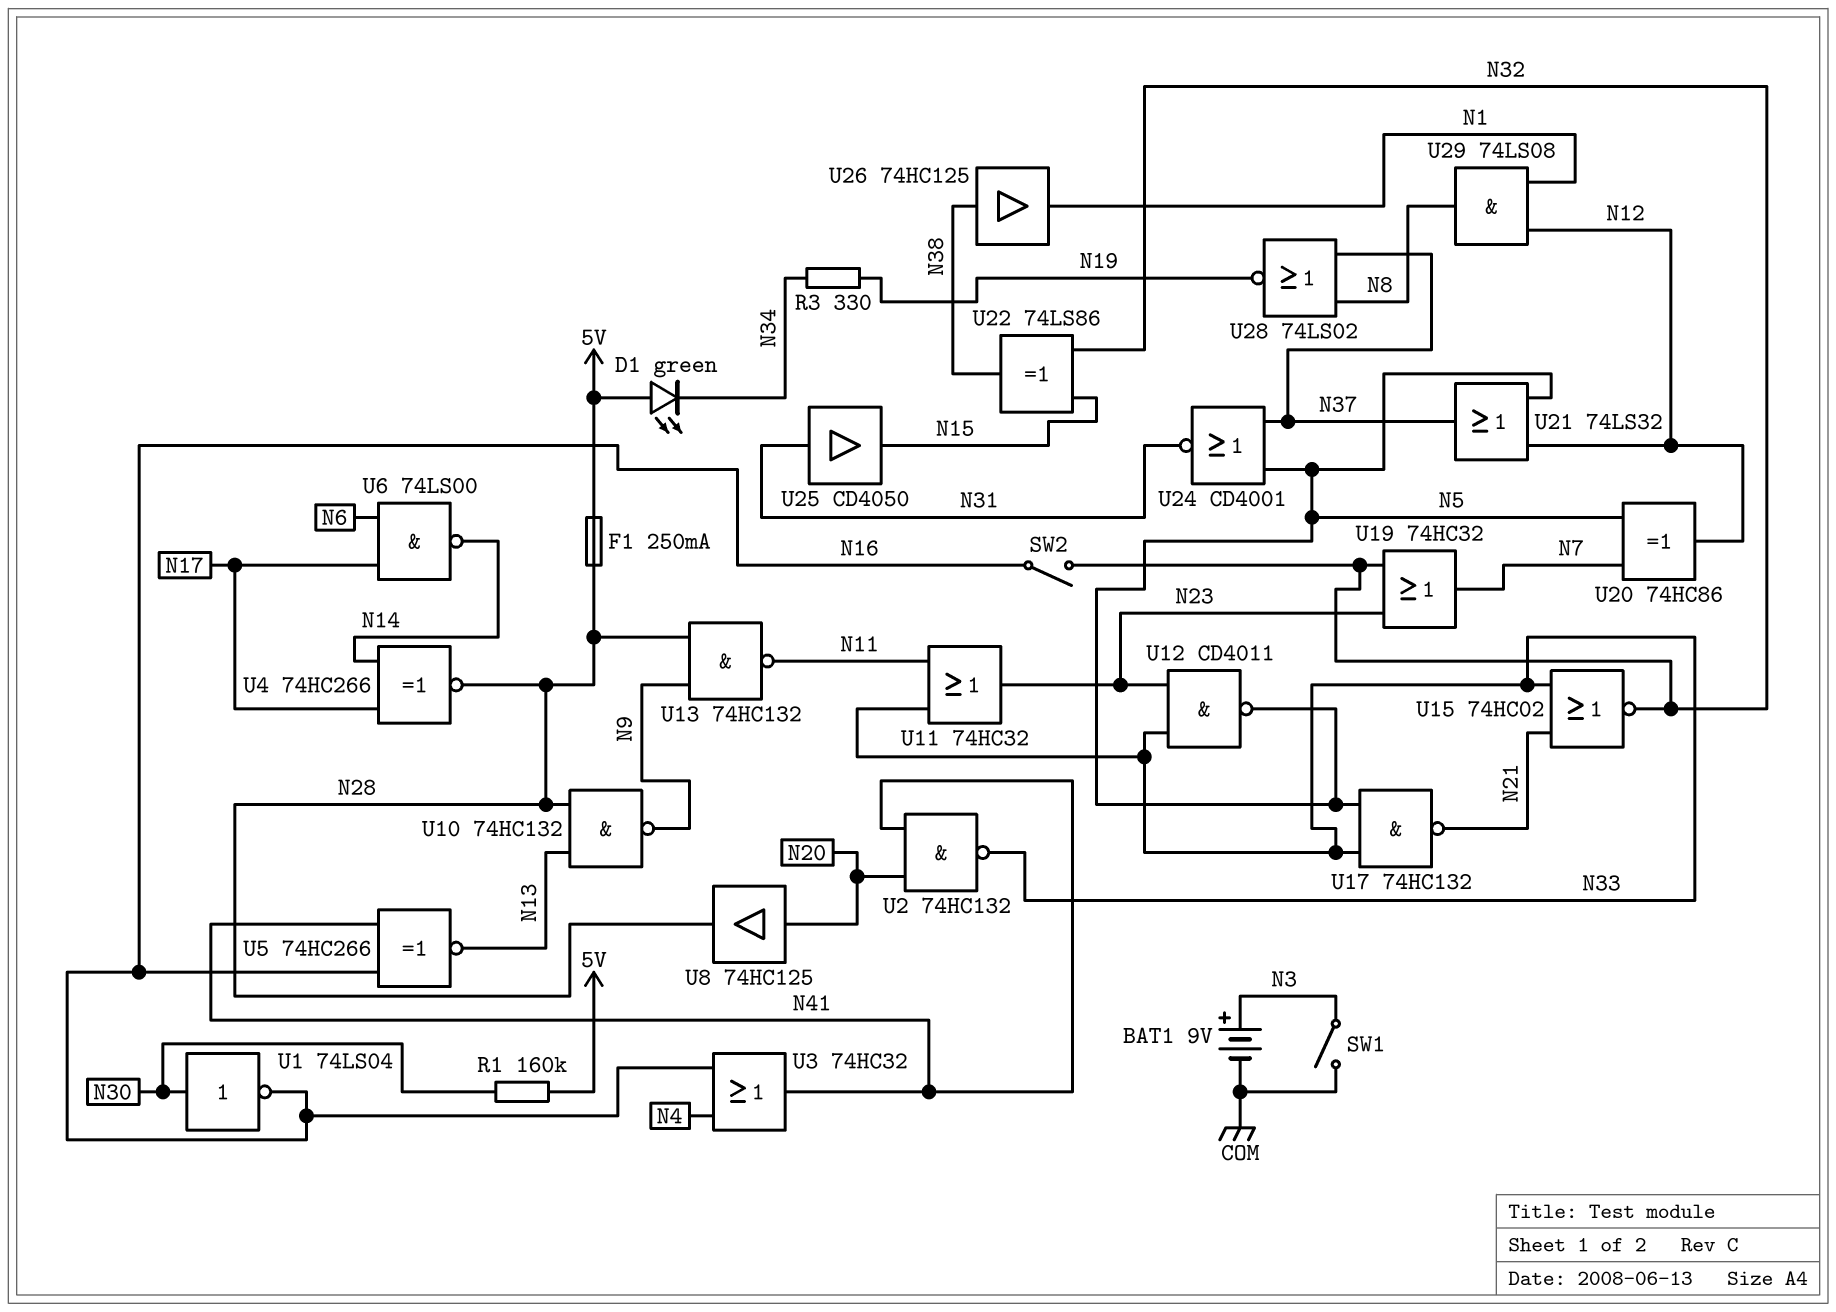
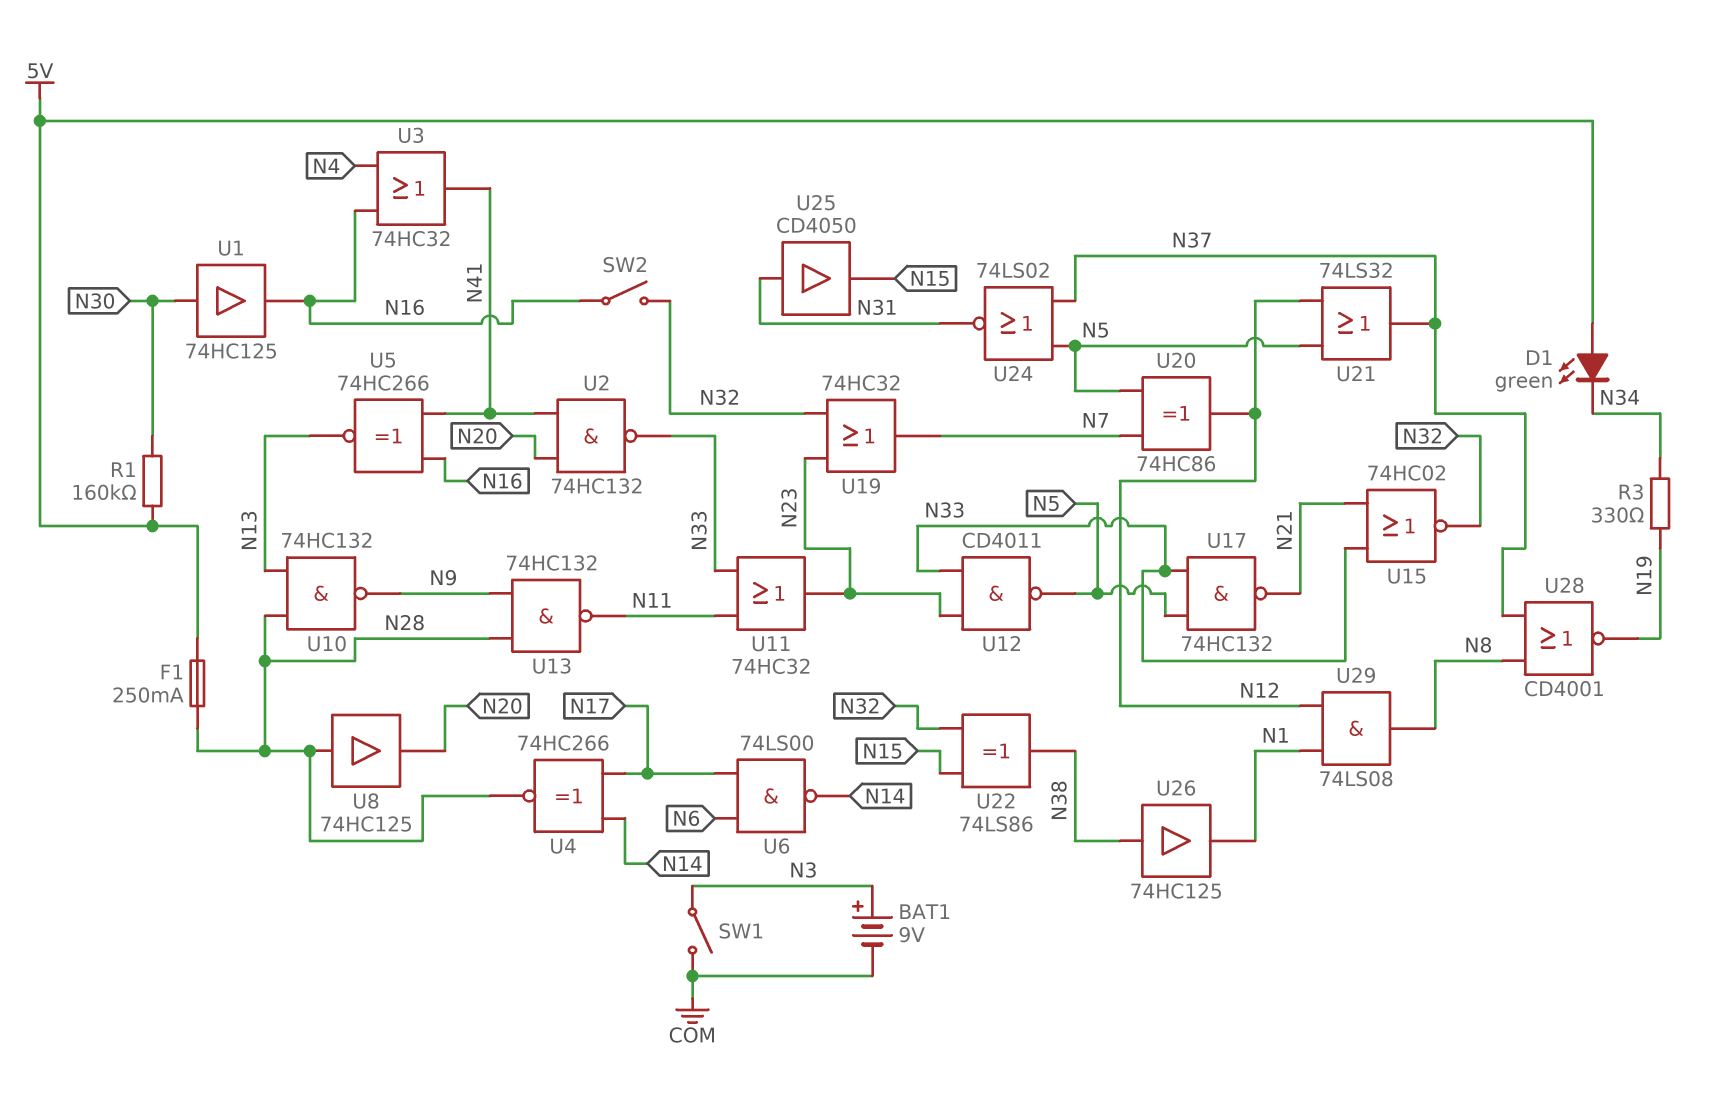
U1: NOT 74LS04 (in N30, out N16) -> buffer 74HC125 (in N30, out N16)
U8: buffer 74HC125 (in N20, out N28) -> buffer 74HC125 (in N28, out N20)
U24: NOR CD4001 (in N5, in N37, out N31) -> NOR 74LS02 (in N5, in N37, out N31)
U28: NOR 74LS02 (in N8, in N37, out N19) -> NOR CD4001 (in N8, in N37, out N19)

